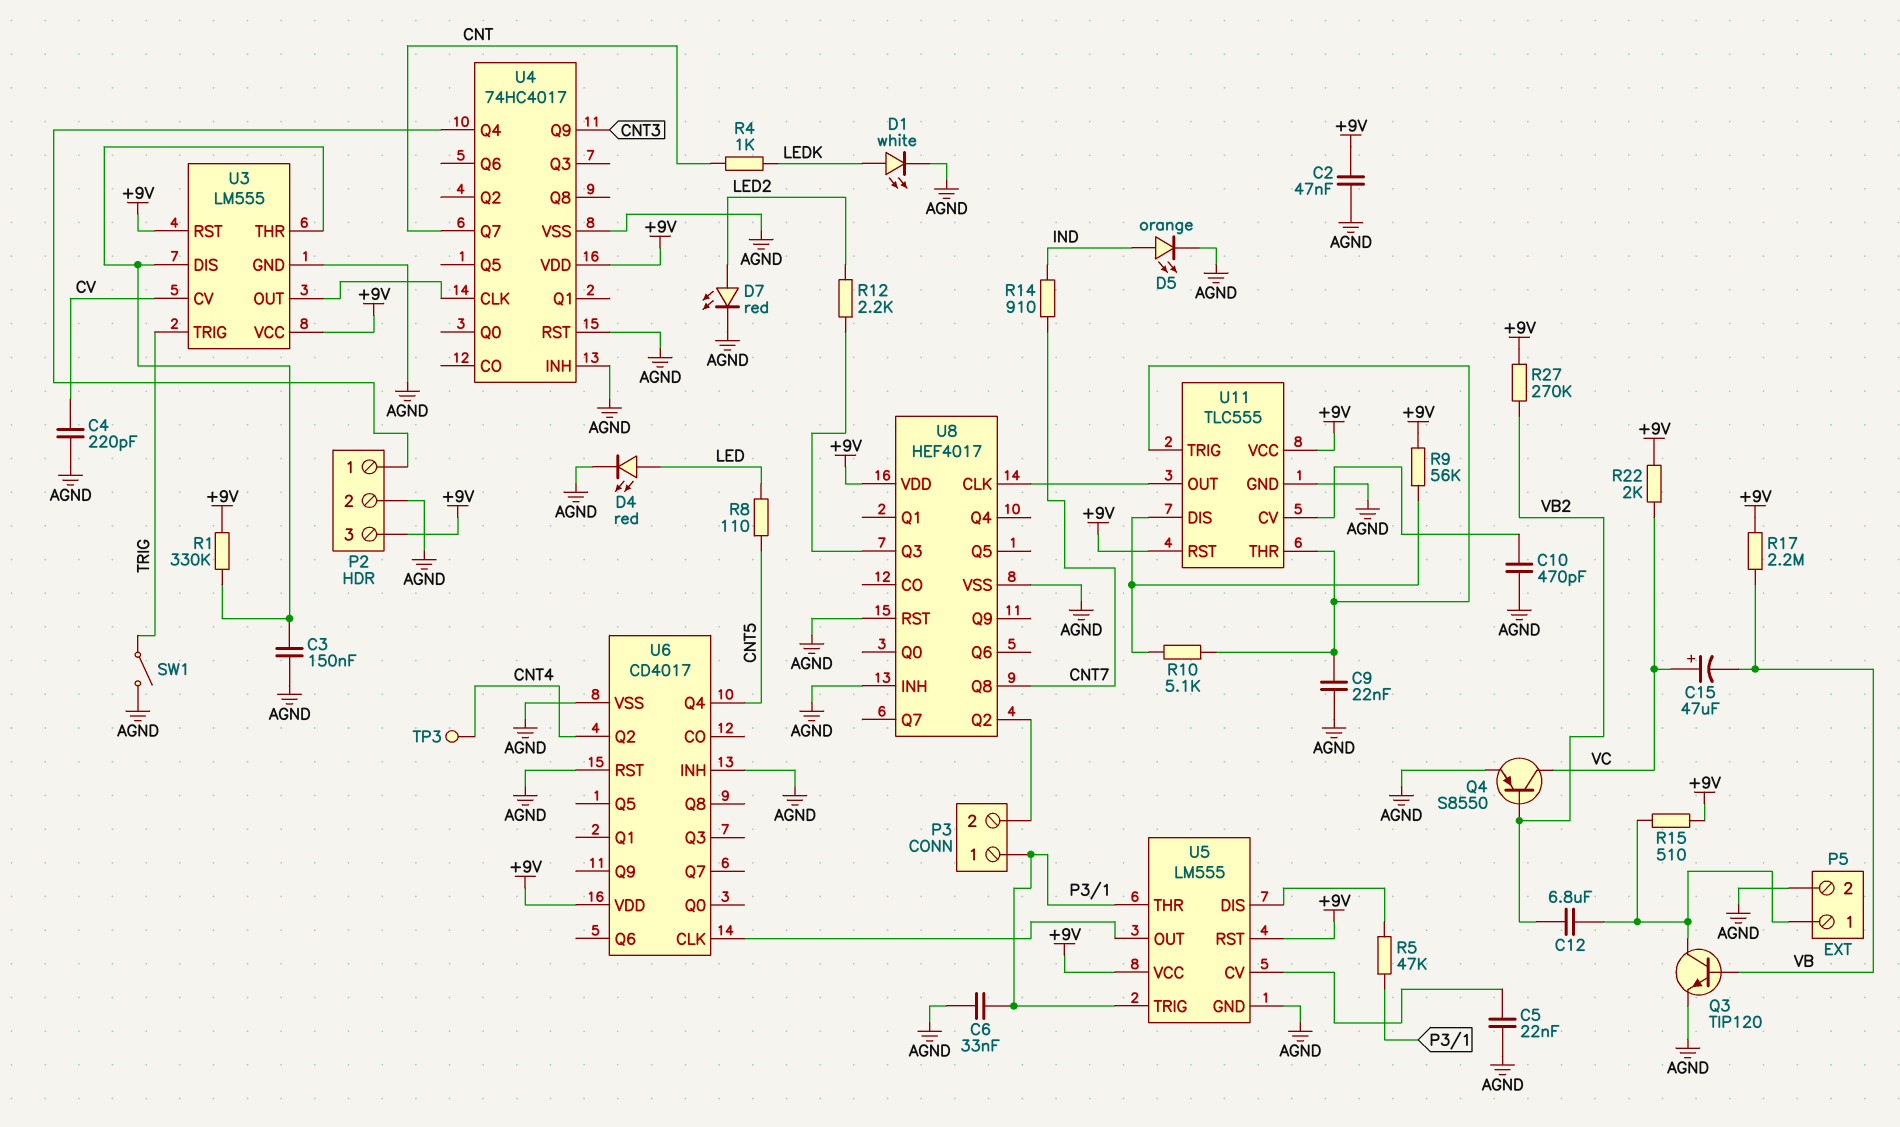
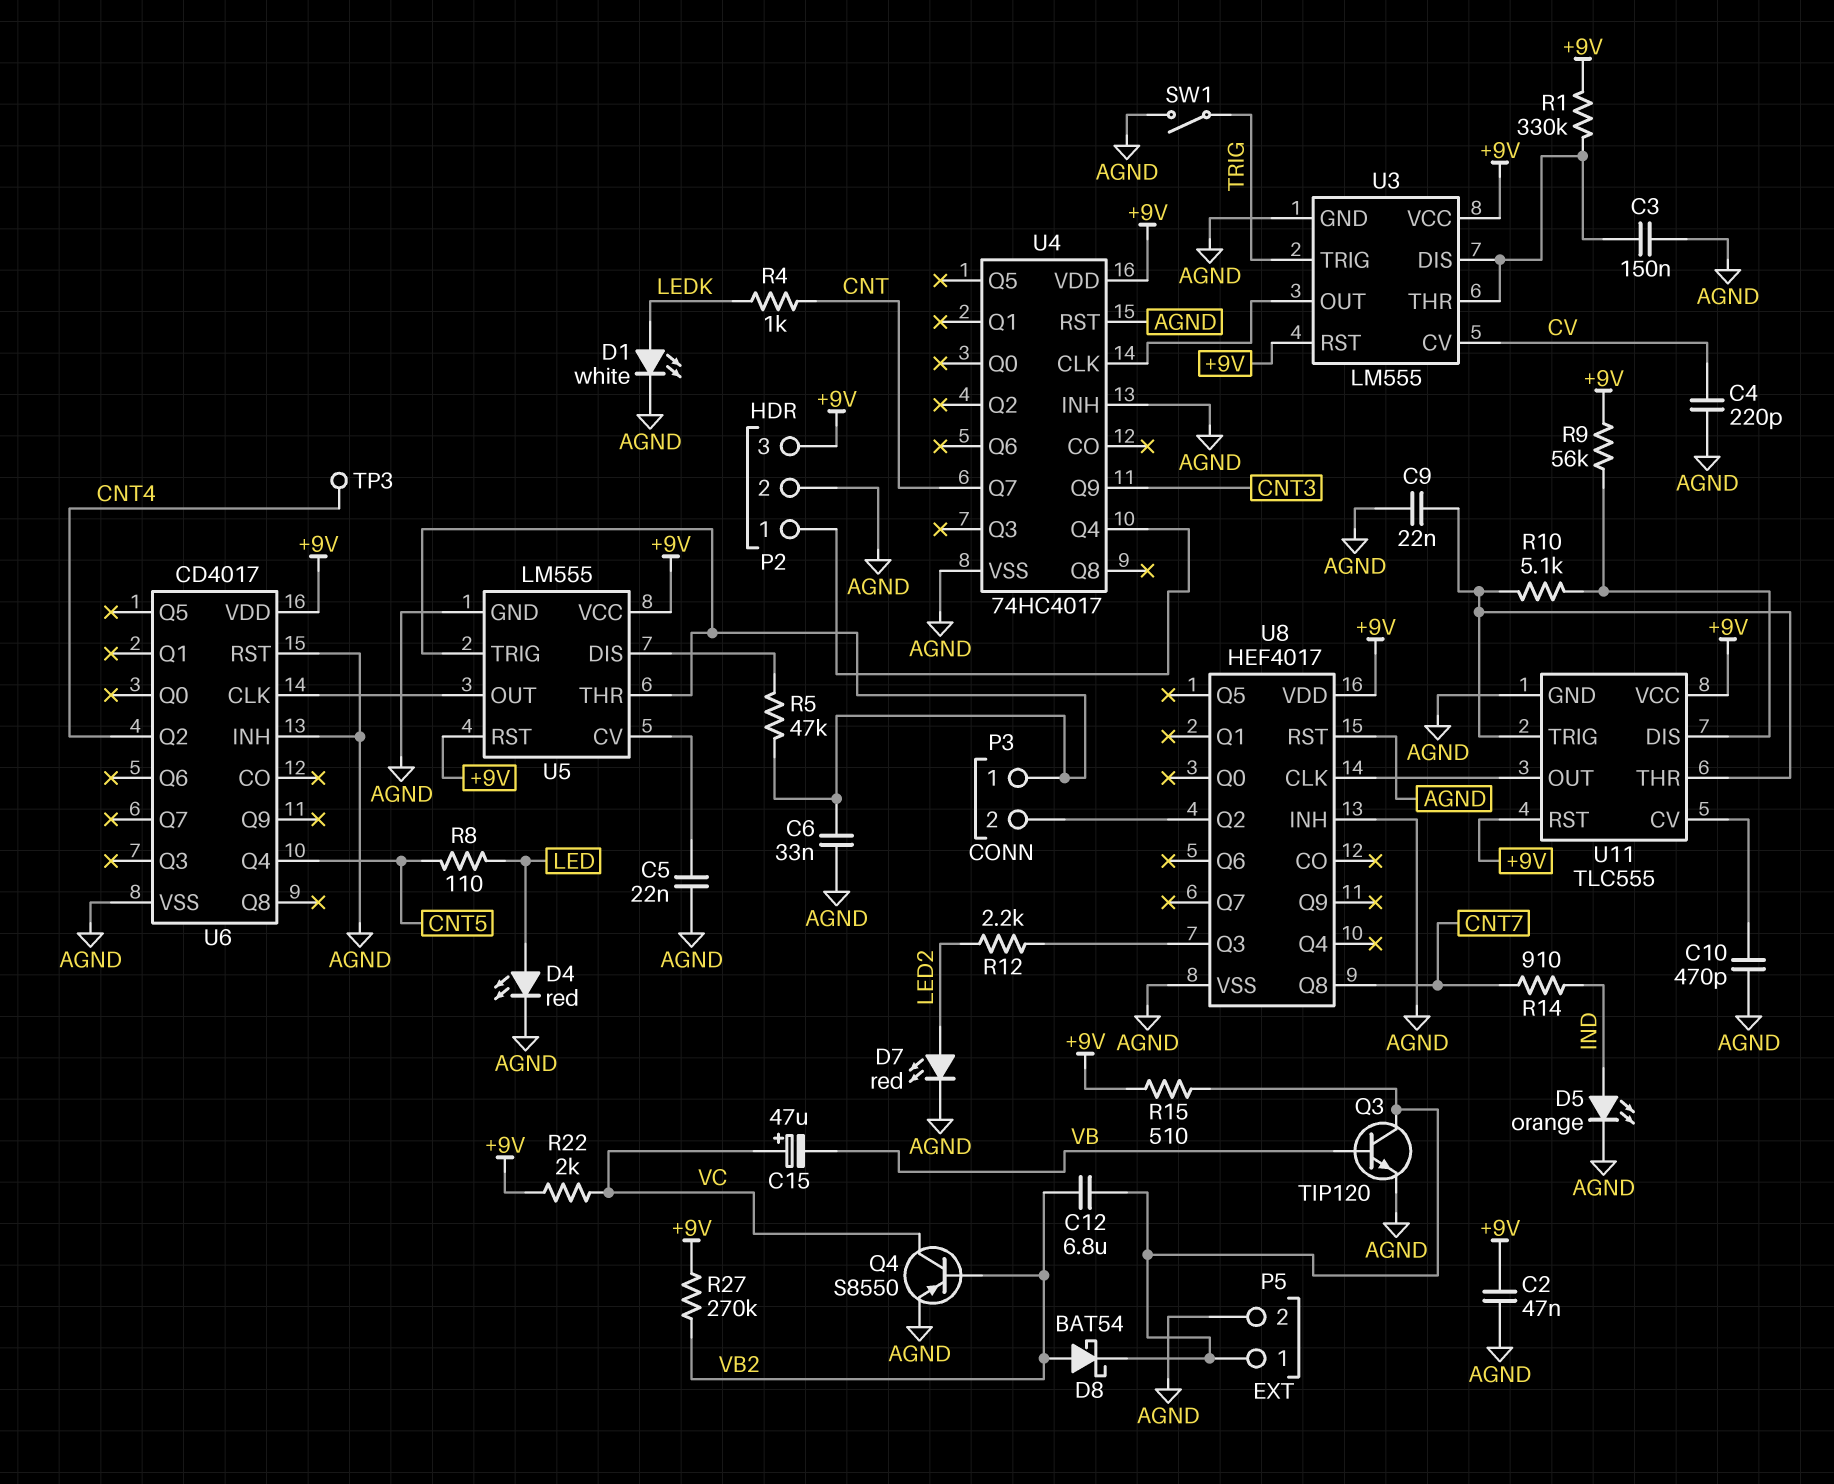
D8: none -> schottky BAT54 (A VB2, K P5/1)
R17: 2.2M (+9V, VB) -> none

